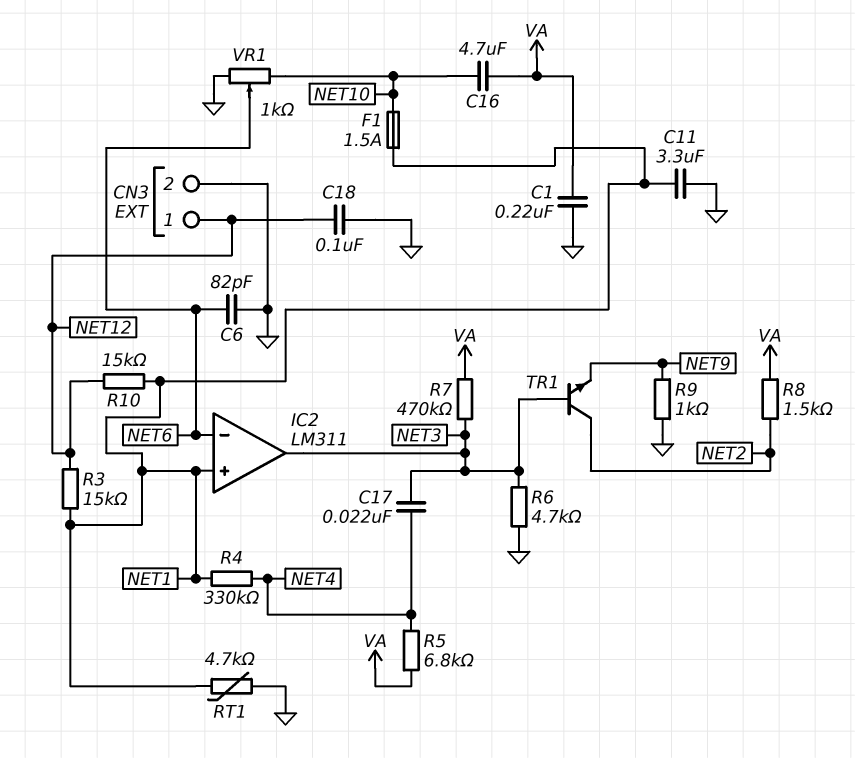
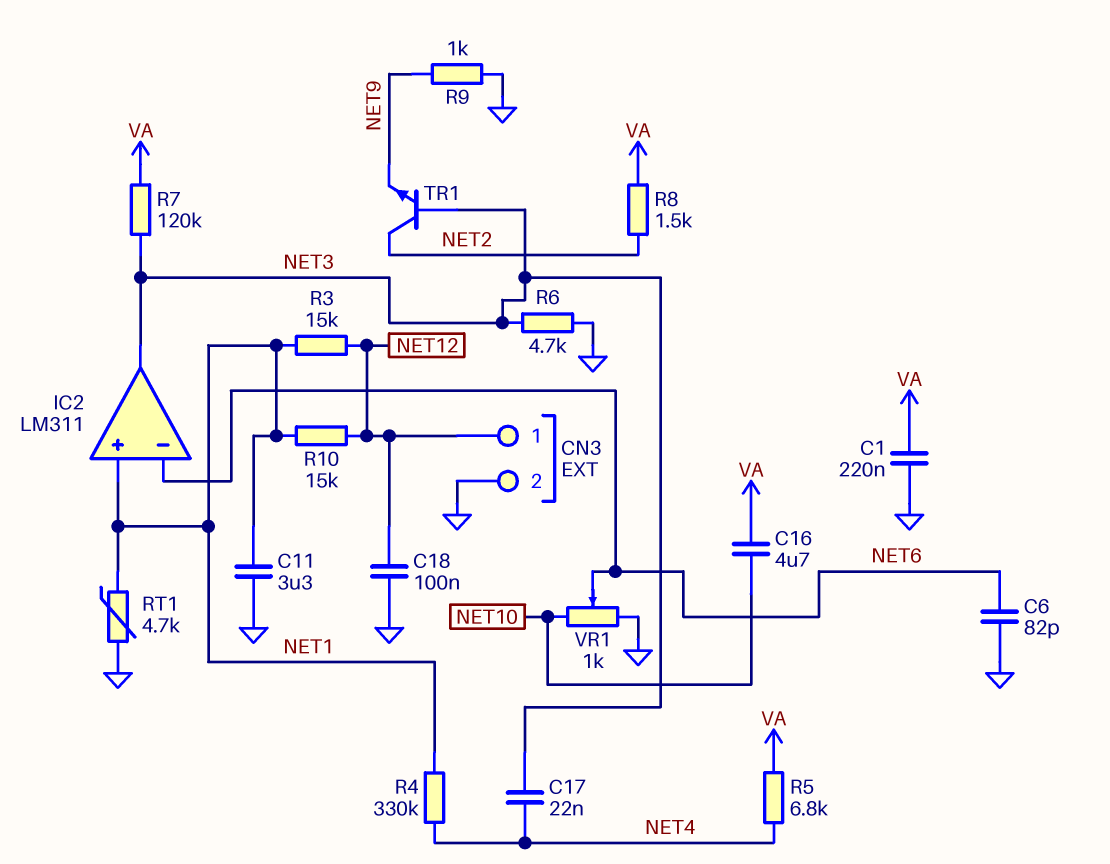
F1: 1.5A (NET1, NET10) -> none
R7: 470k (NET3, VA) -> 120k (NET3, VA)

